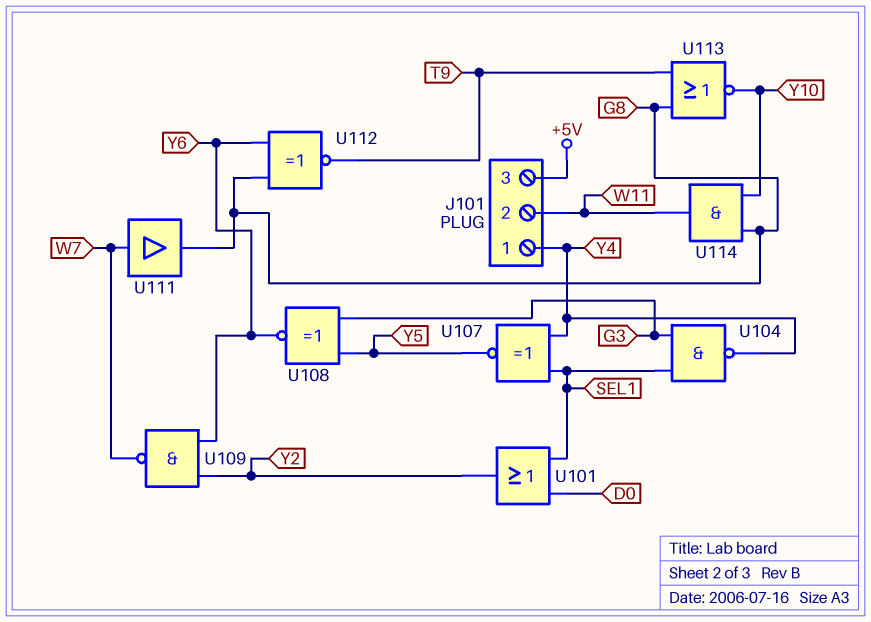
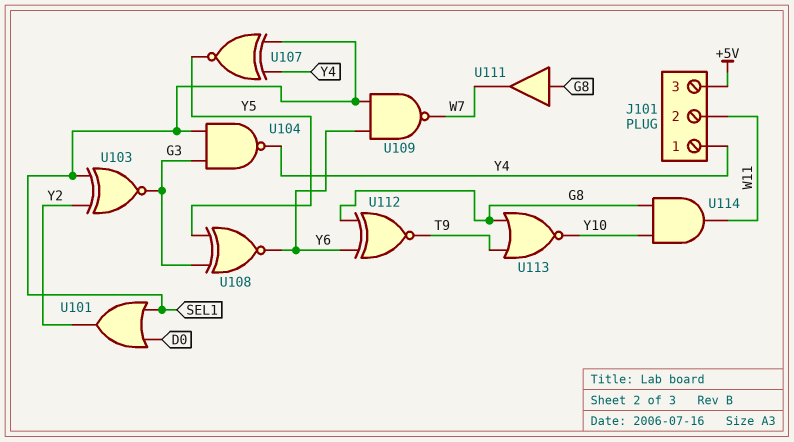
U103: none -> XNOR (in SEL1, in Y2, out G3)
U109: NAND (in Y2, in Y6, out W7) -> NAND (in SEL1, in Y6, out W7)
U111: buffer (in W7, out G8) -> buffer (in G8, out W7)

